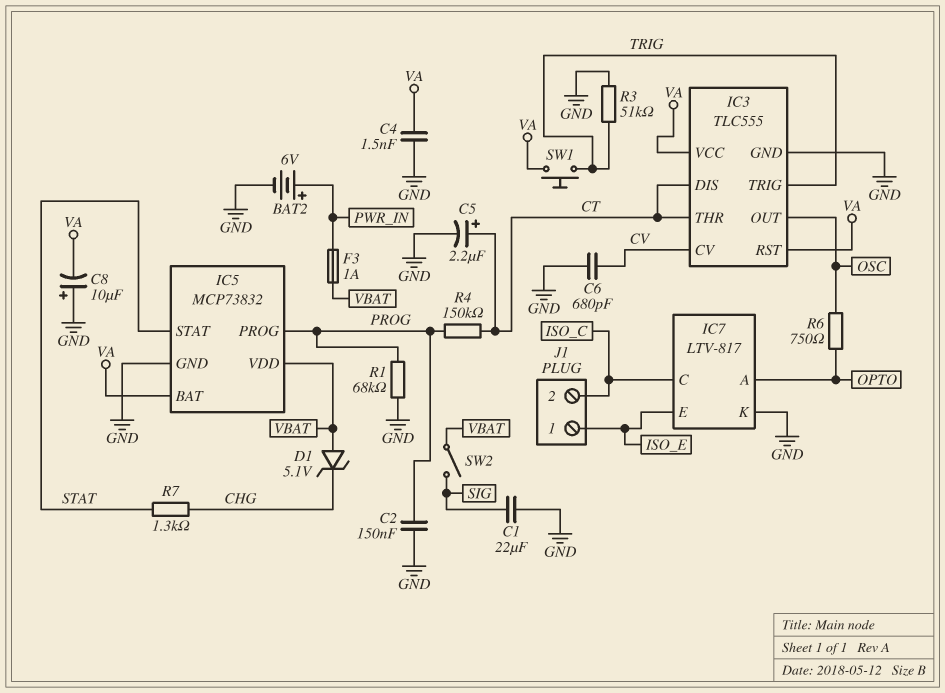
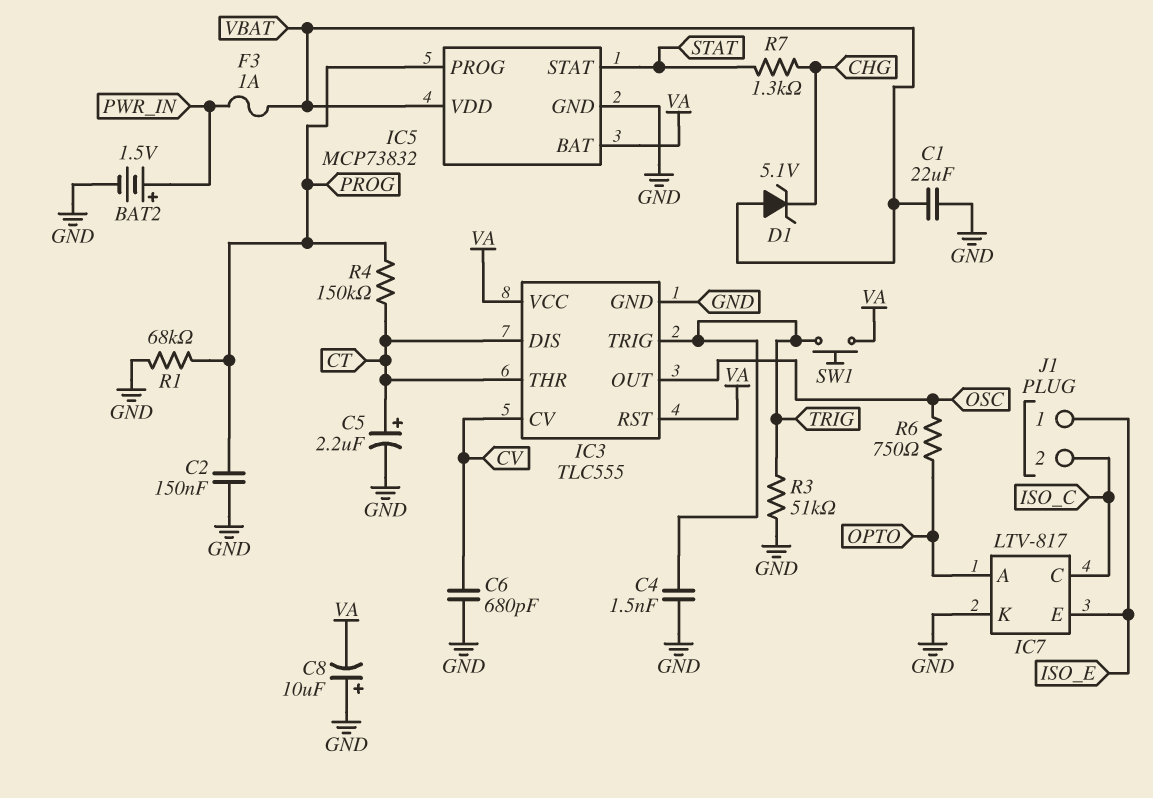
BAT2: 6V (plus PWR_IN, minus GND) -> 1.5V (plus PWR_IN, minus GND)
C1: 22uF (GND, SIG) -> 22uF (GND, VBAT)
C4: 1.5nF (GND, VA) -> 1.5nF (GND, TRIG)
SW2: switch (SIG, VBAT) -> none

